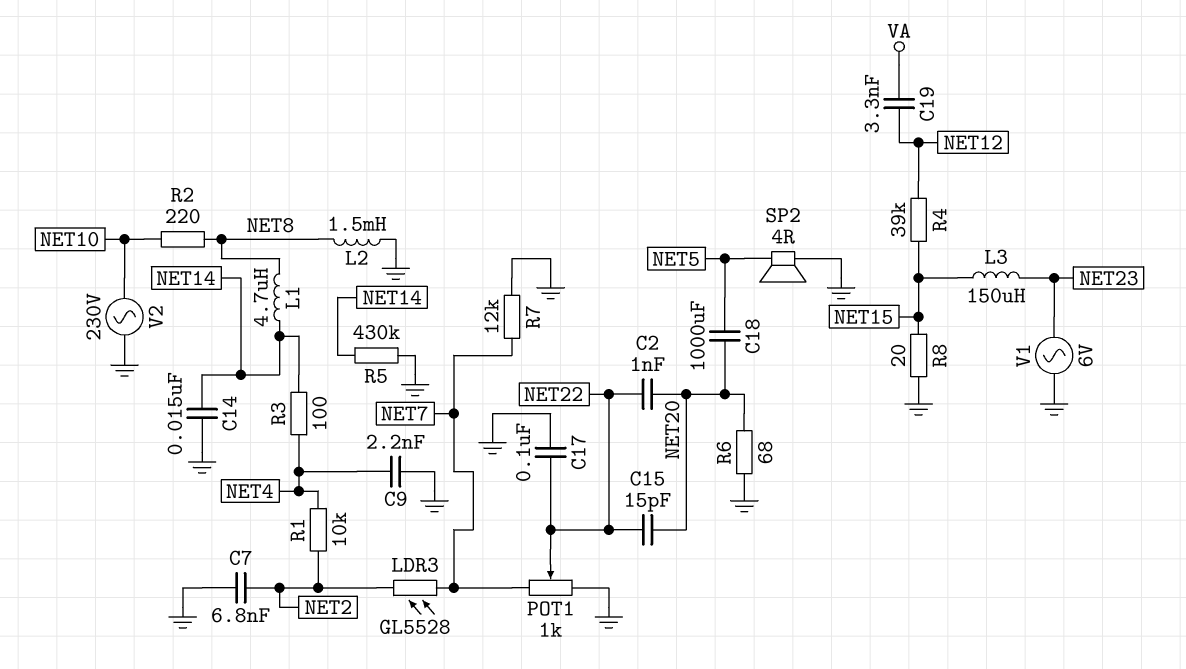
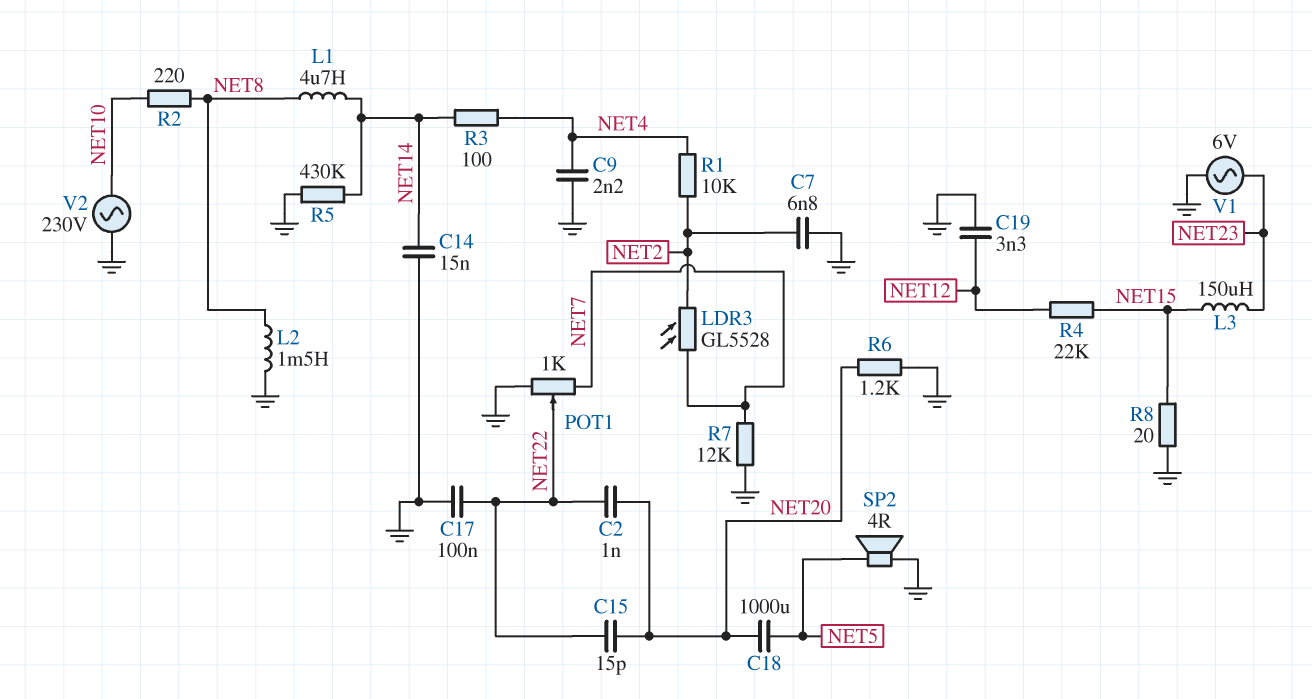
C19: 3.3nF (NET12, VA) -> 3.3nF (GND, NET12)
R4: 39k (NET12, NET15) -> 22k (NET12, NET15)
R6: 68 (GND, NET20) -> 1.2k (GND, NET20)

